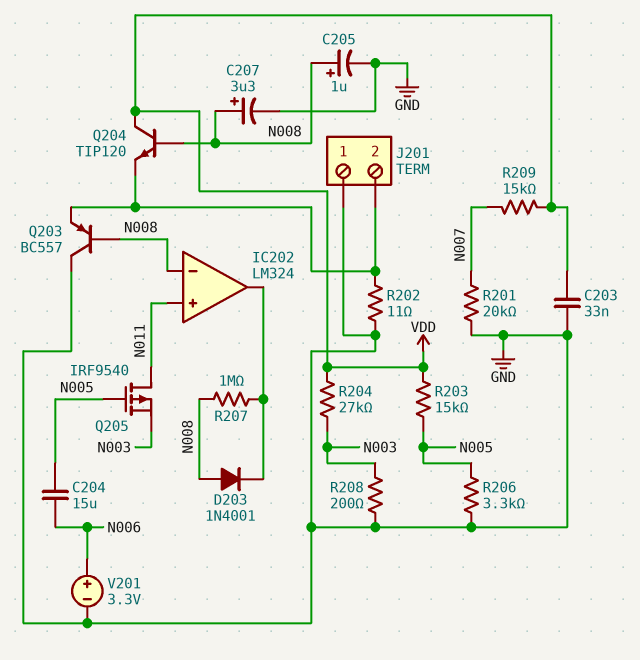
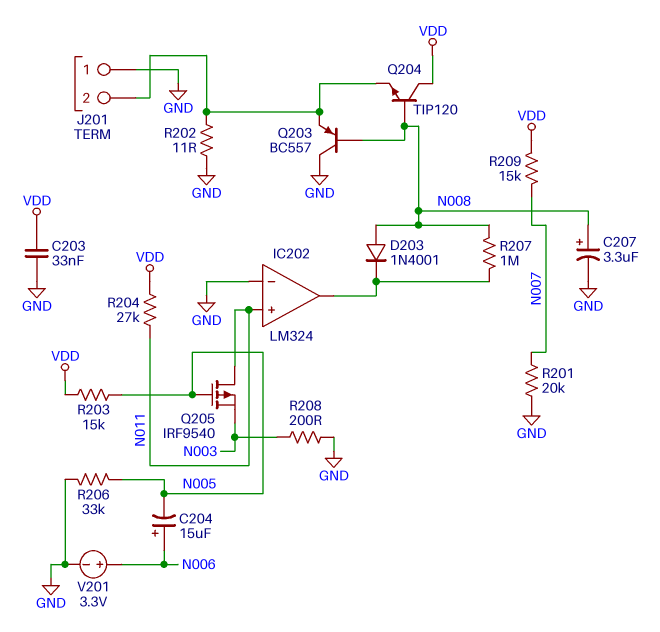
C204: 15uF (N005, N006) -> 15uF (plus N006, minus N005)
C205: 1uF (plus N008, minus GND) -> none
IC202 pin in-: N008 -> GND
R204: 27k (N003, VDD) -> 27k (N011, VDD)
R206: 3.3k (GND, N005) -> 33k (GND, N005)

